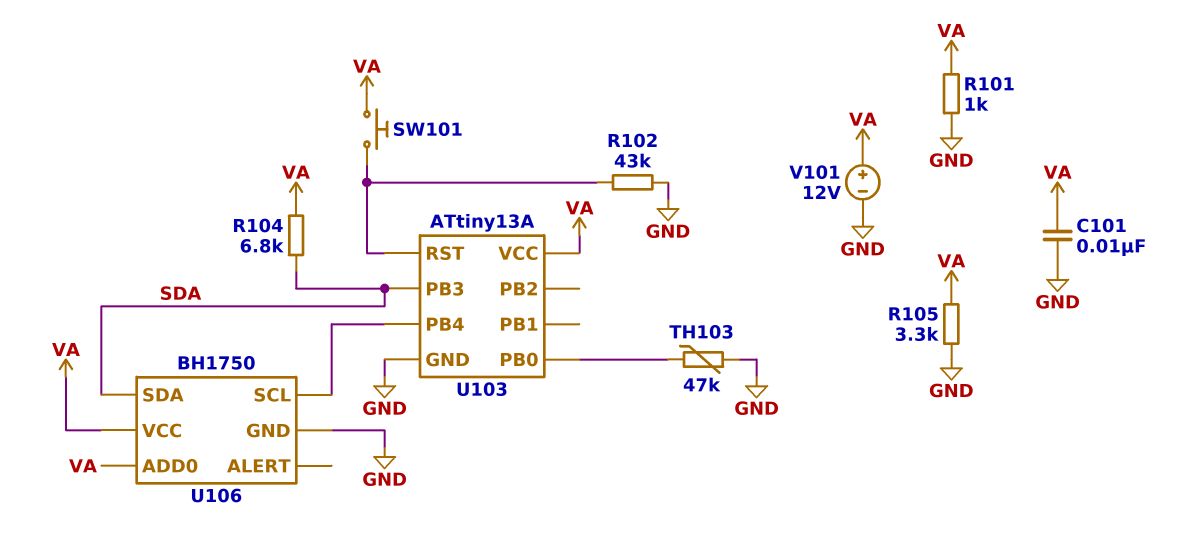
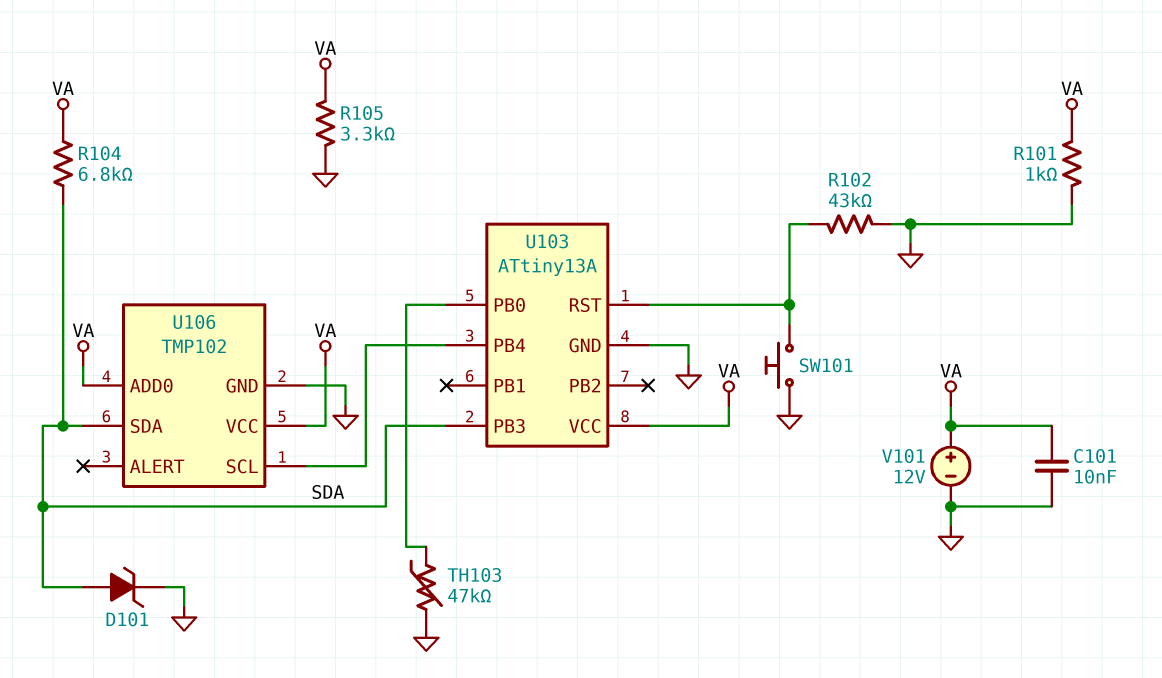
D101: none -> zener (A SDA, K GND)
SW101: button (U103/RST, VA) -> button (GND, U103/RST)
U106: BH1750 -> TMP102

